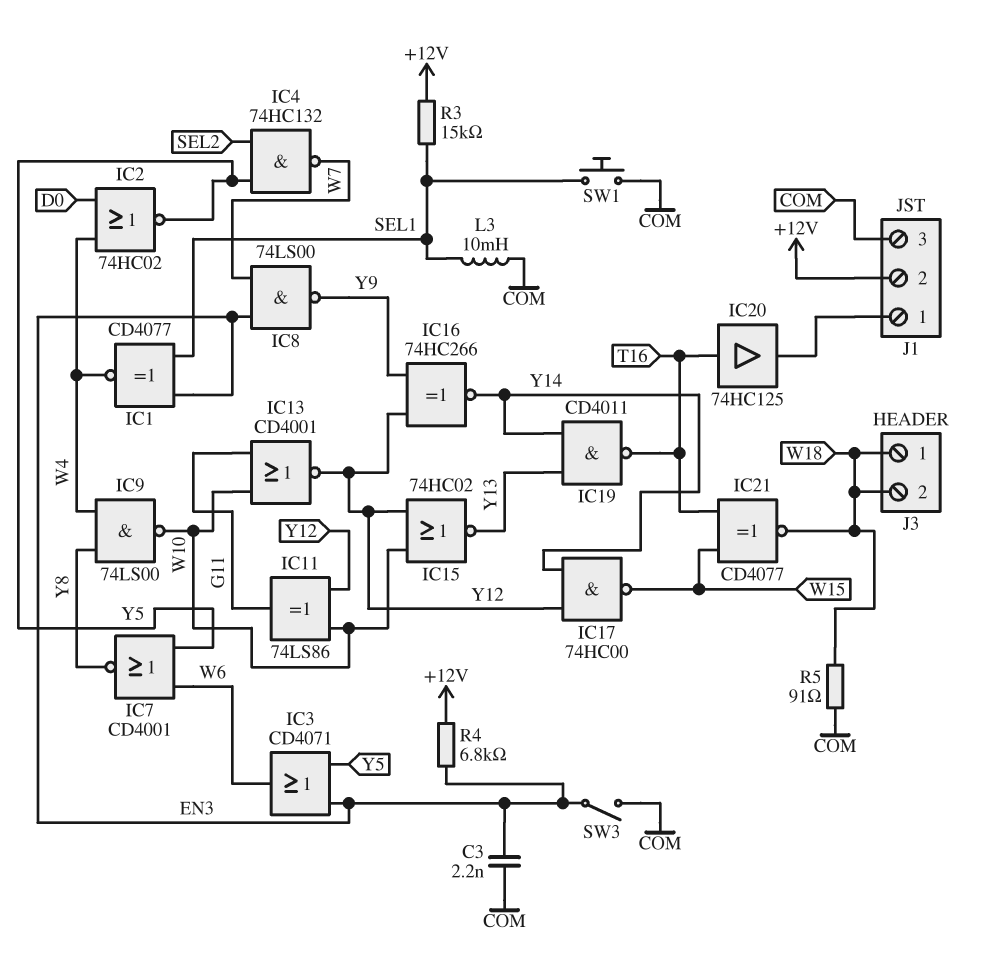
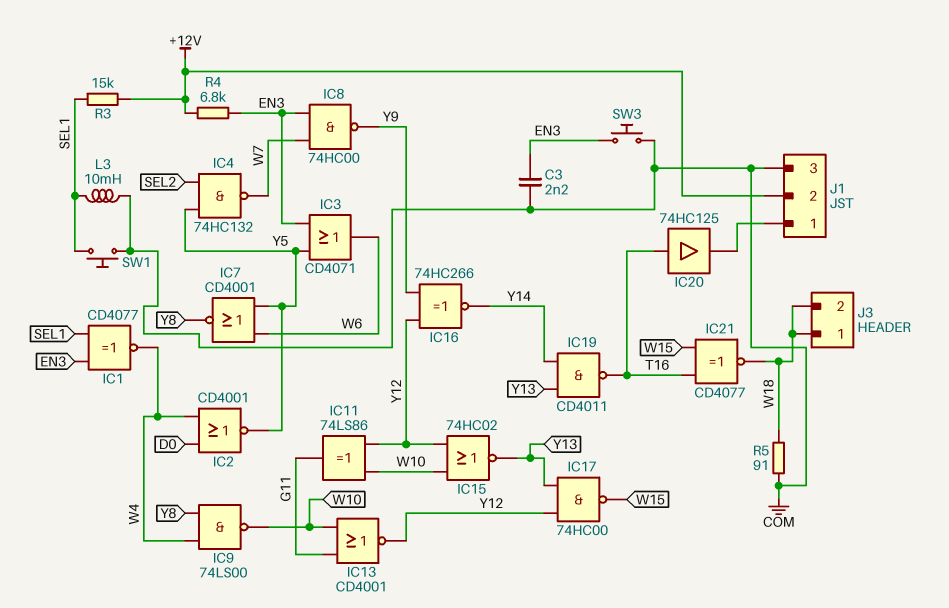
IC2: NOR 74HC02 (in D0, in W4, out Y5) -> NOR CD4001 (in D0, in W4, out Y5)
IC8: NAND 74LS00 (in EN3, in W7, out Y9) -> NAND 74HC00 (in EN3, in W7, out Y9)
IC17: NAND 74HC00 (in Y12, in Y14, out W15) -> NAND 74HC00 (in Y12, in Y13, out W15)
SW3: switch (COM, EN3) -> button (COM, EN3)

